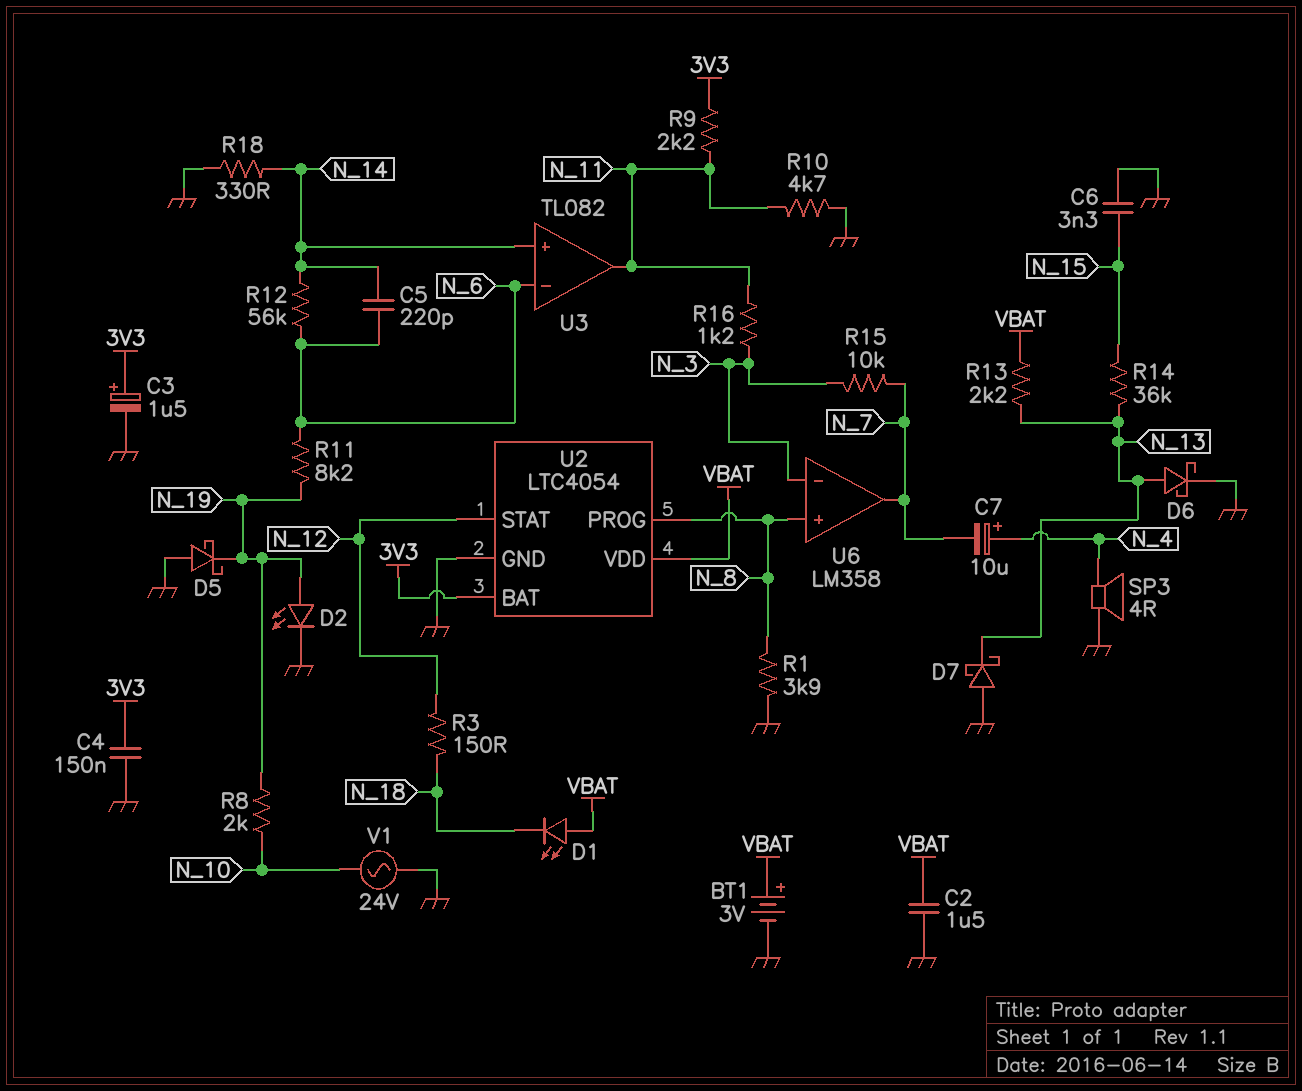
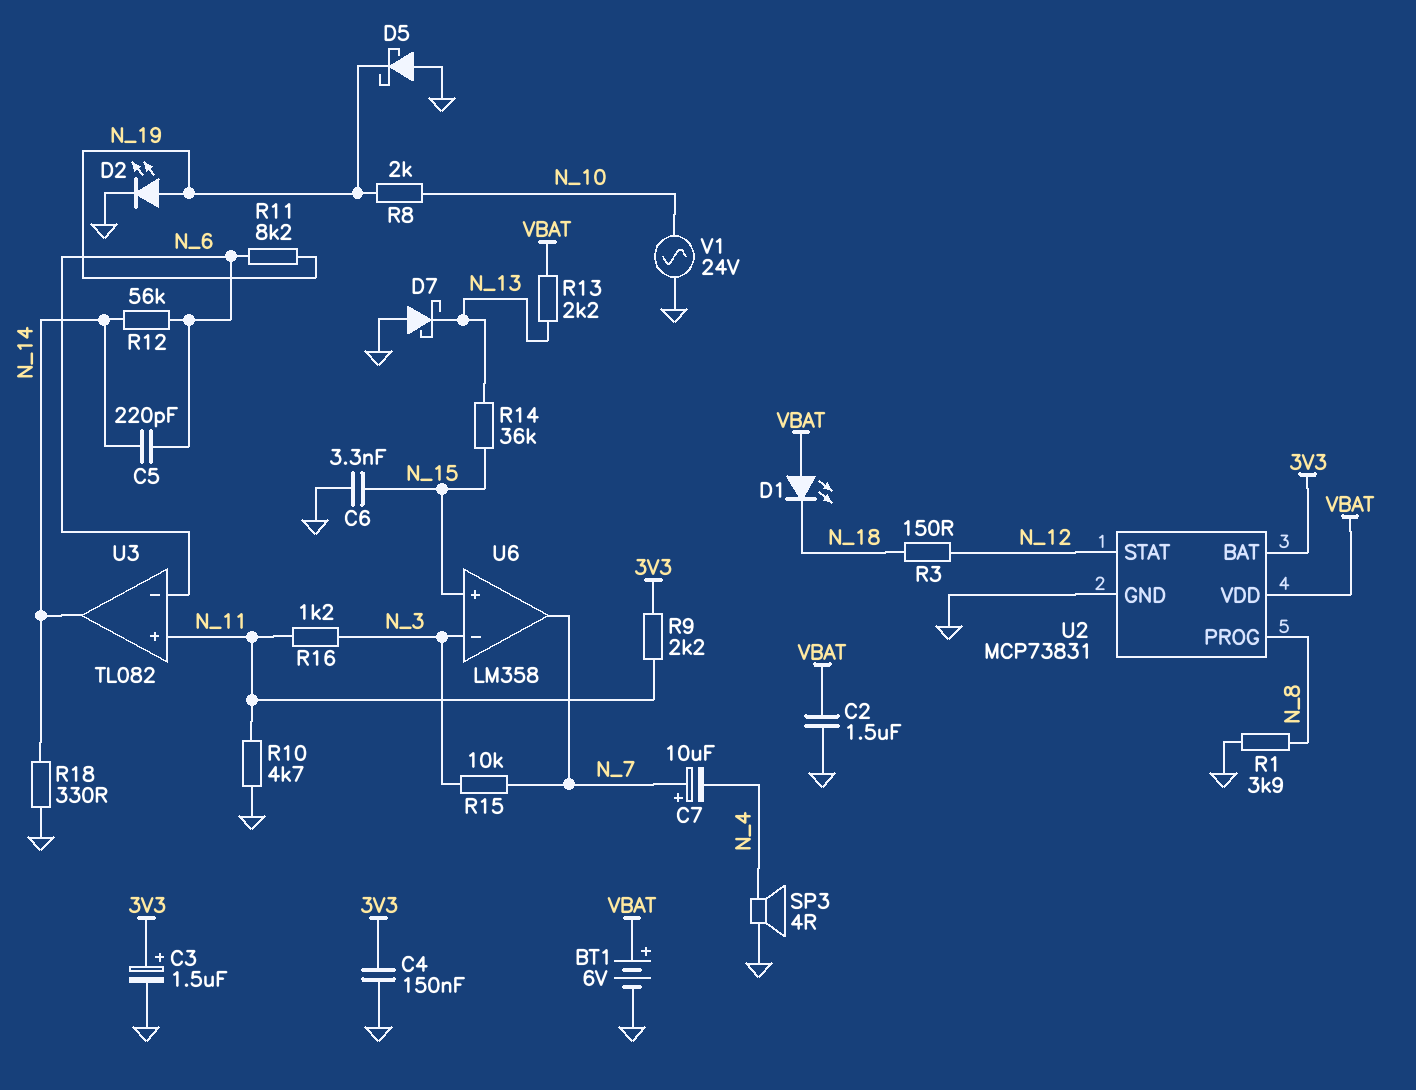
BT1: 3V (plus VBAT, minus GND) -> 6V (plus VBAT, minus GND)
C7: 10uF (plus N_4, minus N_7) -> 10uF (plus N_7, minus N_4)
D6: schottky (A N_13, K GND) -> none
U2: LTC4054 -> MCP73831
U3 pin in+: N_14 -> N_11
U3 pin out: N_11 -> N_14
U6 pin in+: N_8 -> N_15

